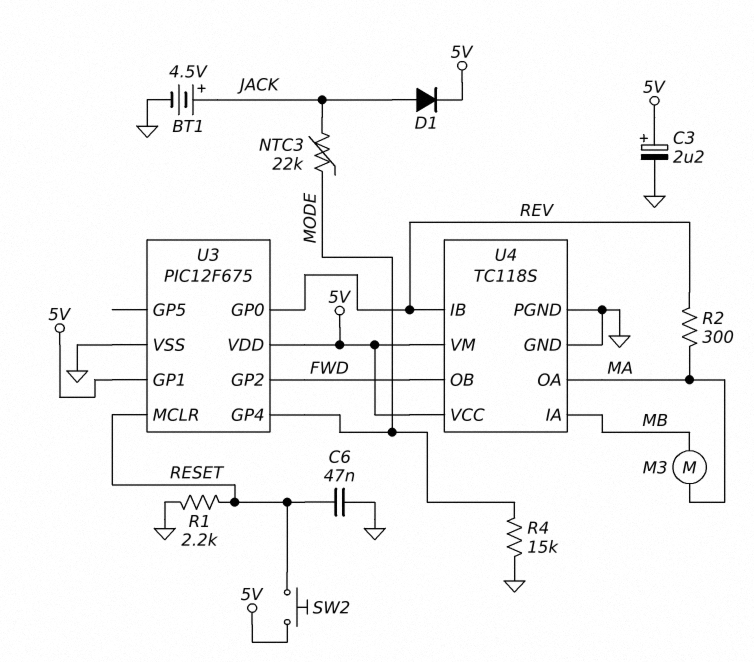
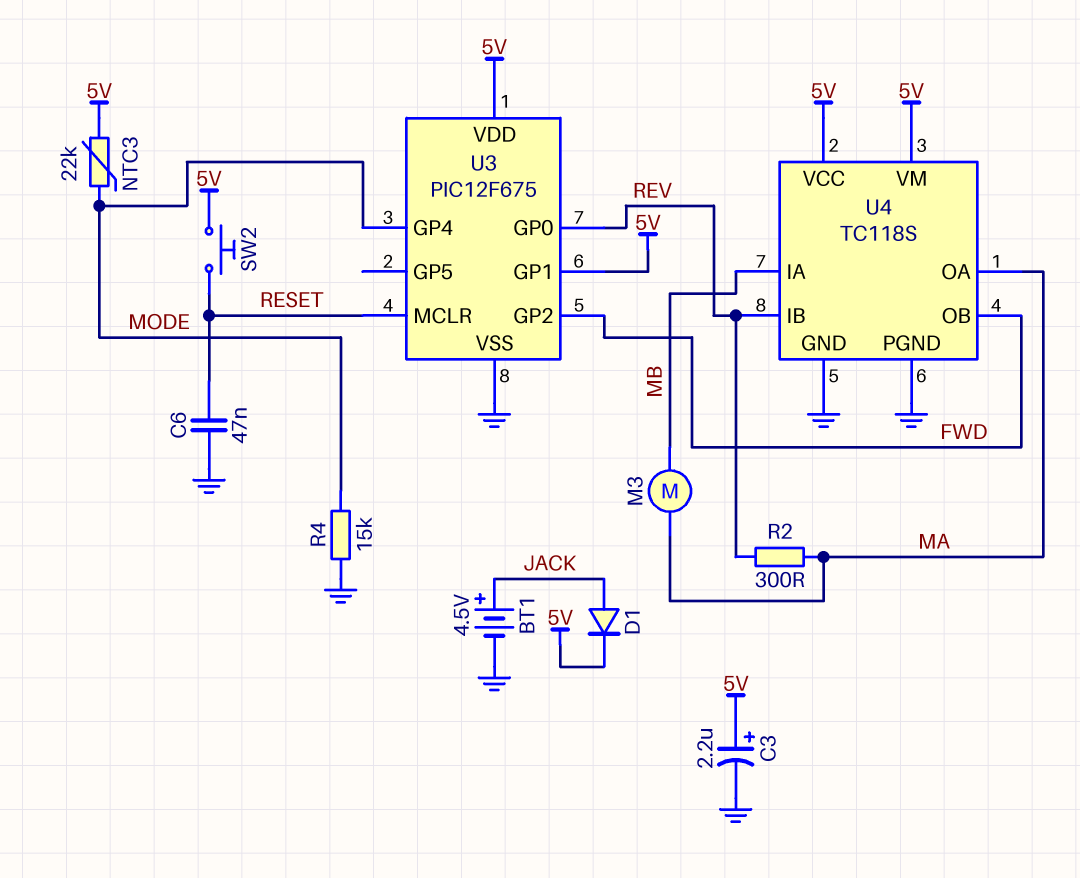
NTC3: 22k (JACK, MODE) -> 22k (5V, MODE)
R1: 2.2k (GND, RESET) -> none

